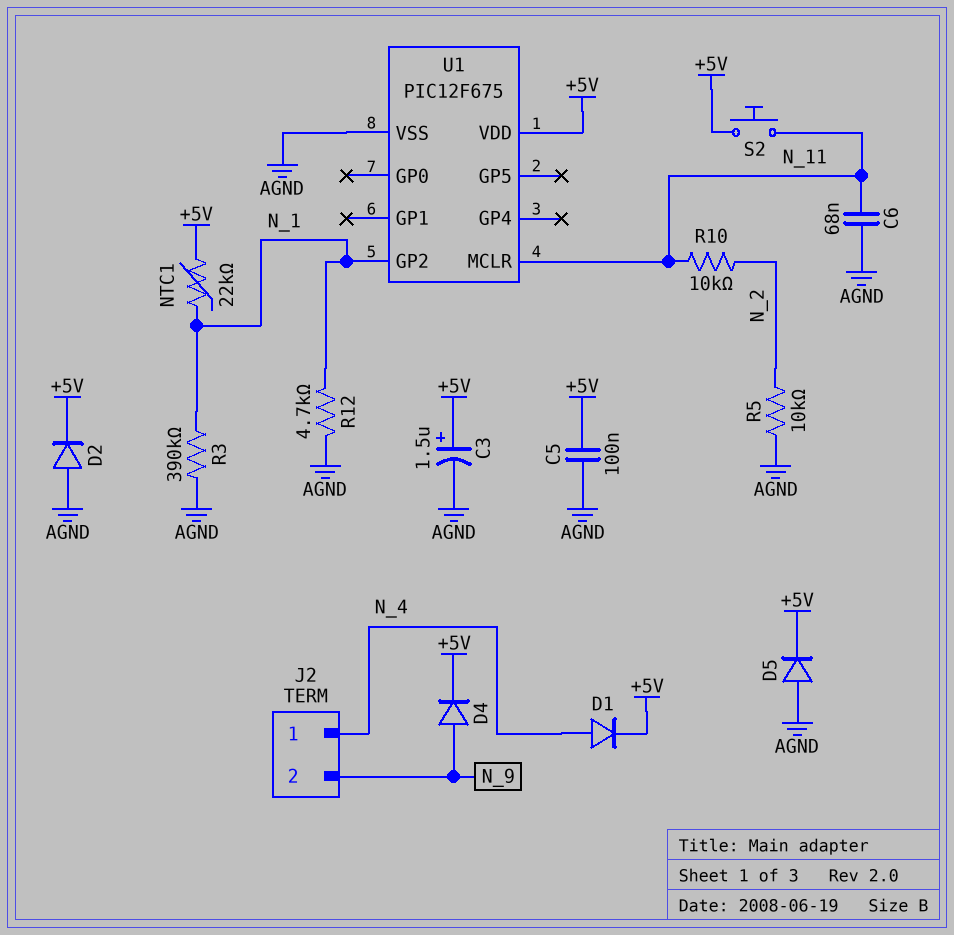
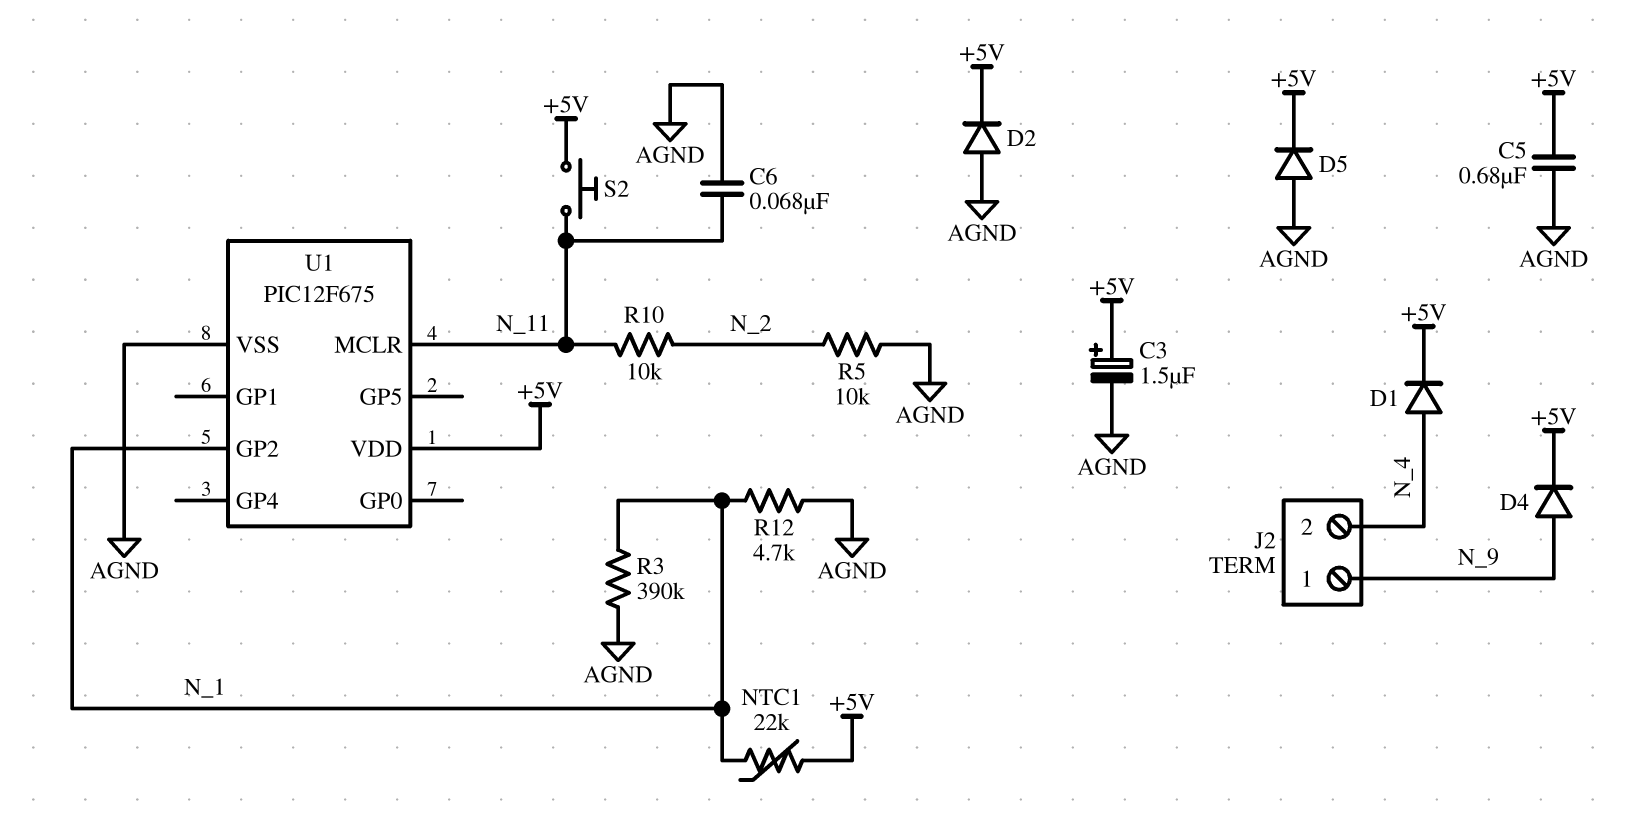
C5: 100nF (+5V, AGND) -> 680nF (+5V, AGND)
J2 pin 1: N_4 -> N_9
J2 pin 2: N_9 -> N_4

